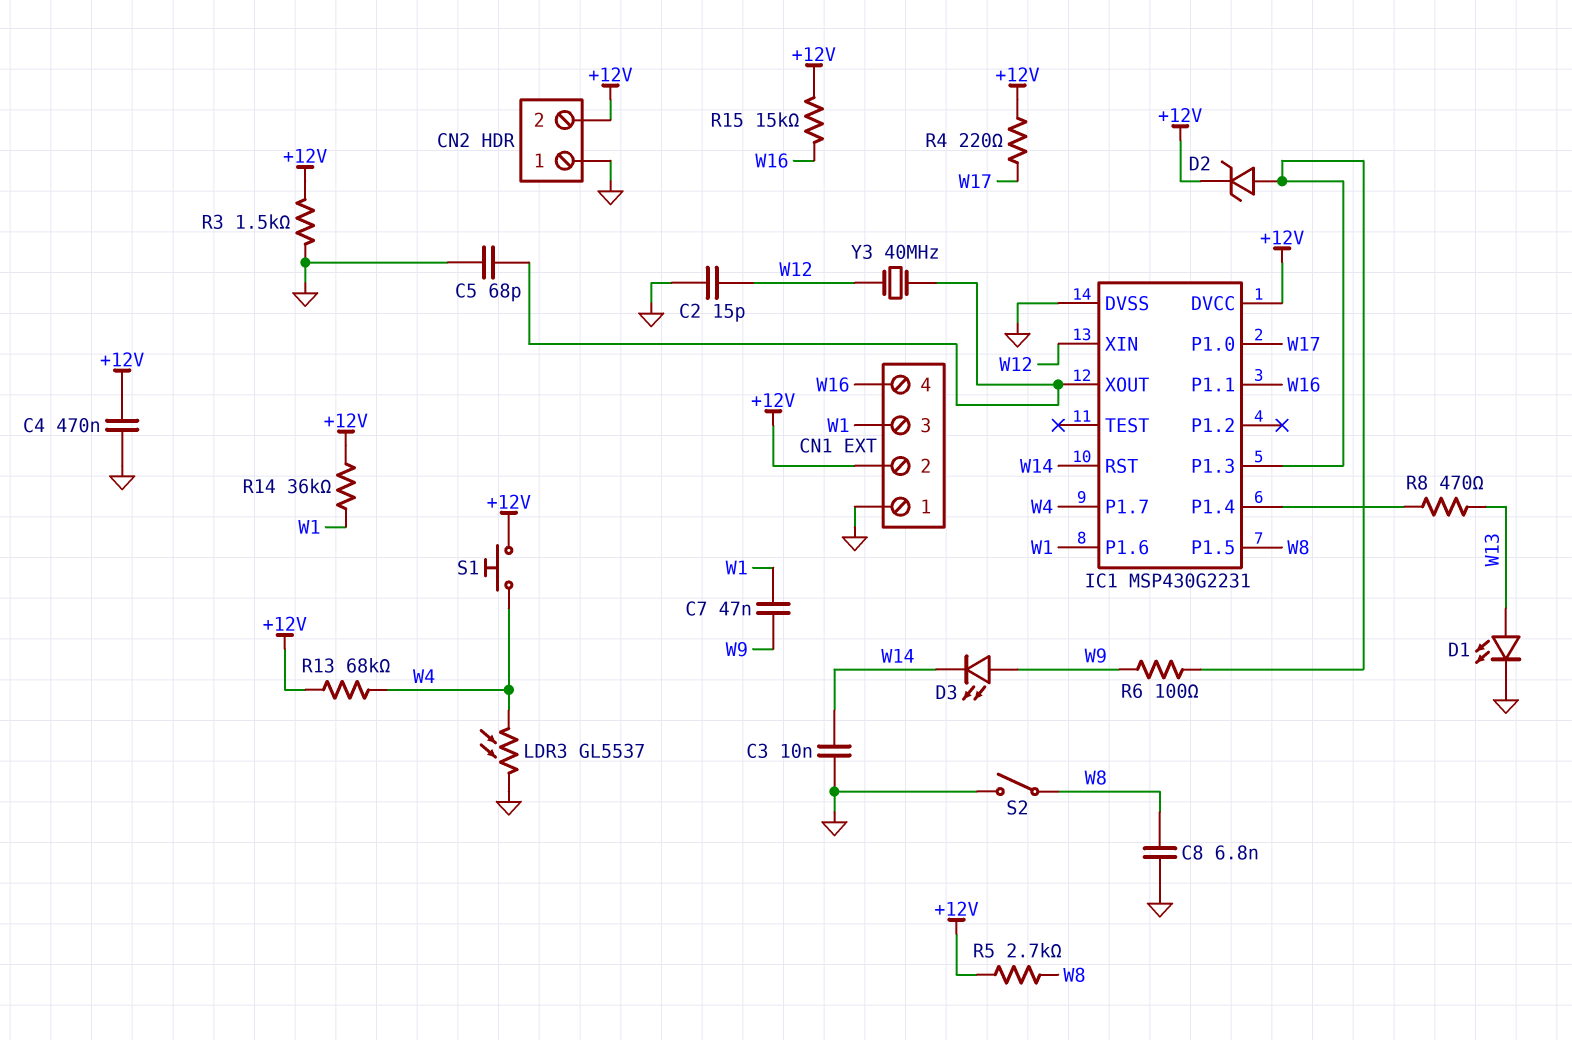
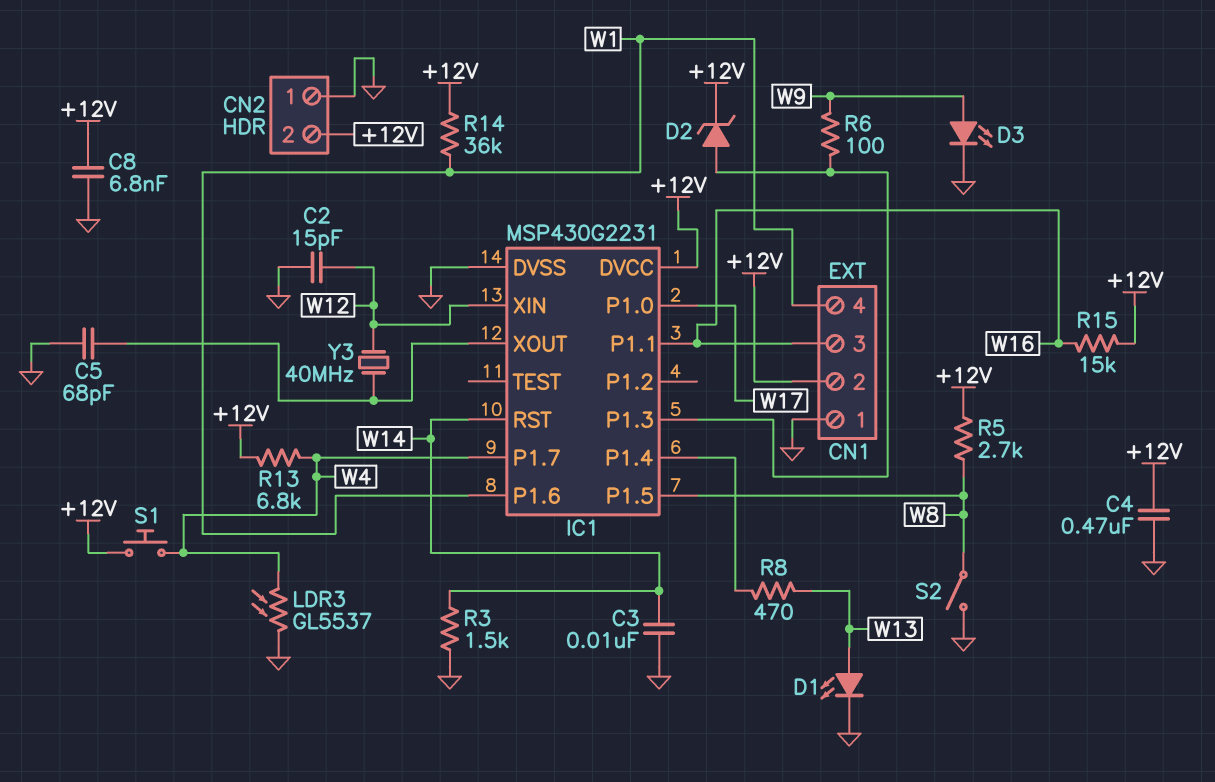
C7: 47nF (W1, W9) -> none
C8: 6.8nF (GND, W8) -> 6.8nF (+12V, GND)
CN1 pin 3: W1 -> W16
CN1 pin 4: W16 -> W1
D3: LED (A W9, K W14) -> LED (A W9, K GND)
R3: 1.5k (+12V, GND) -> 1.5k (GND, W14)
R4: 220 (+12V, W17) -> none
R13: 68k (+12V, W4) -> 6.8k (+12V, W4)

